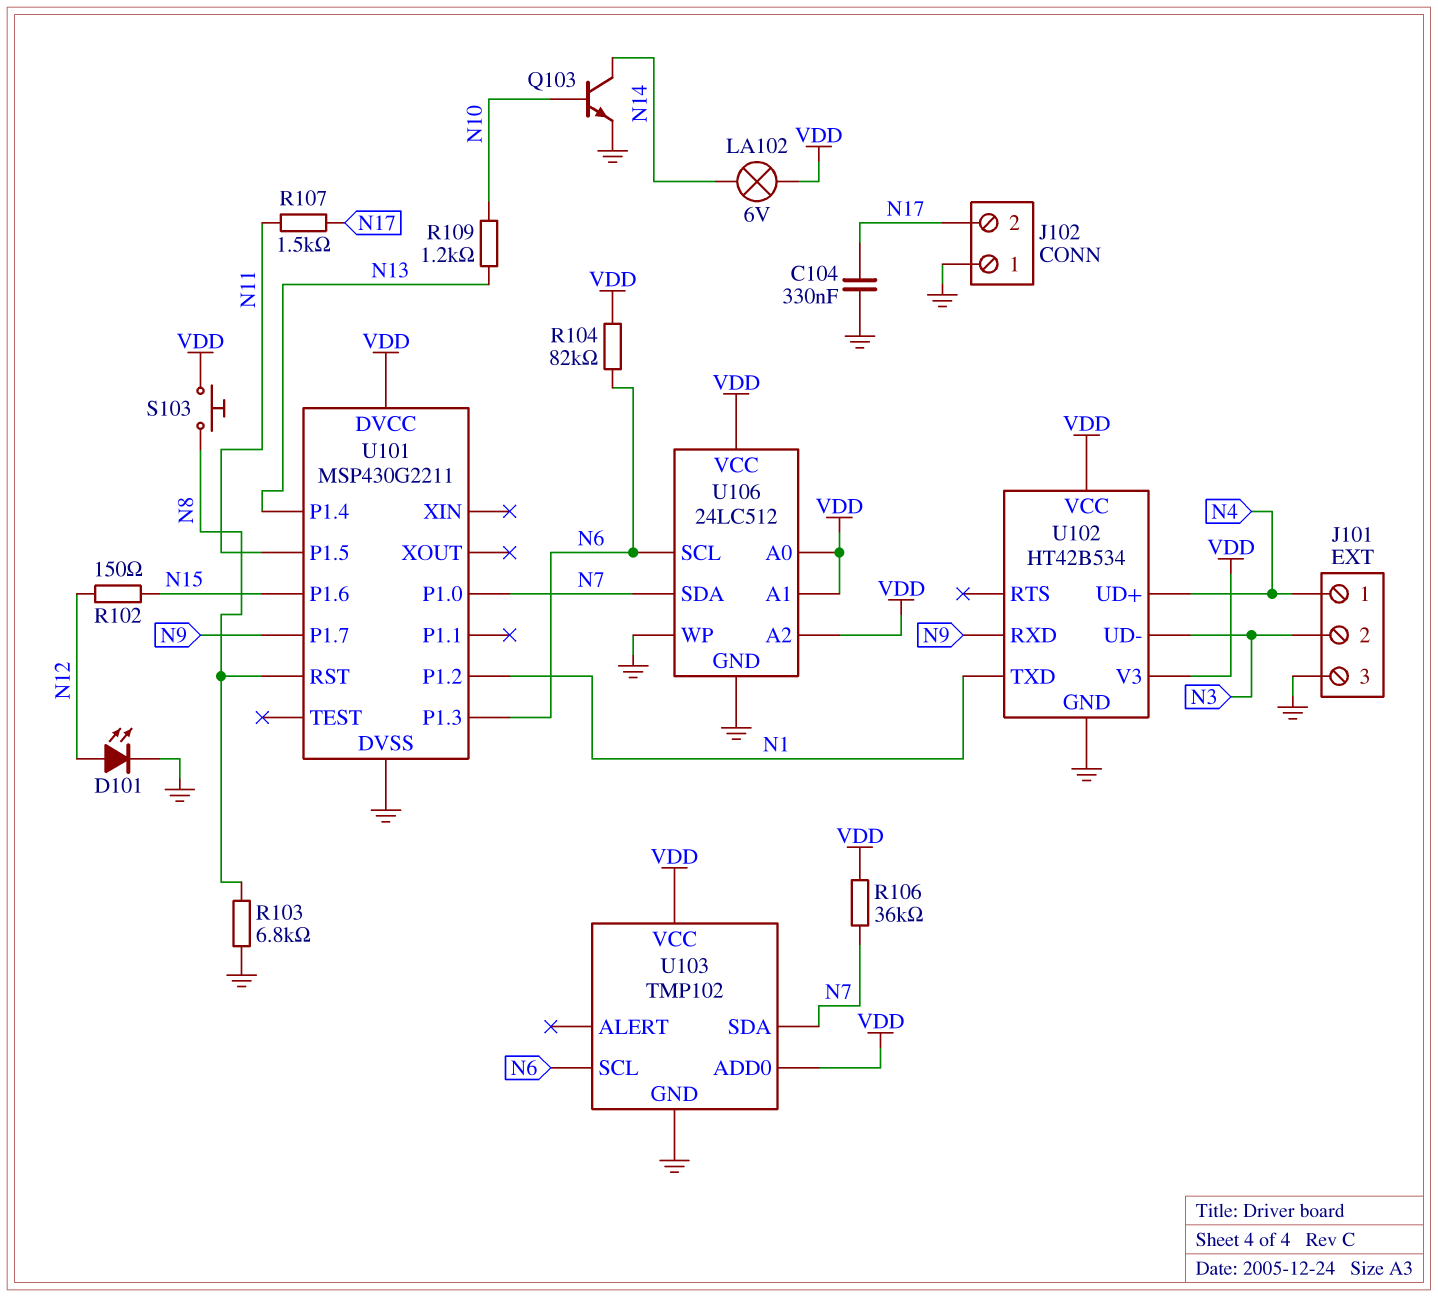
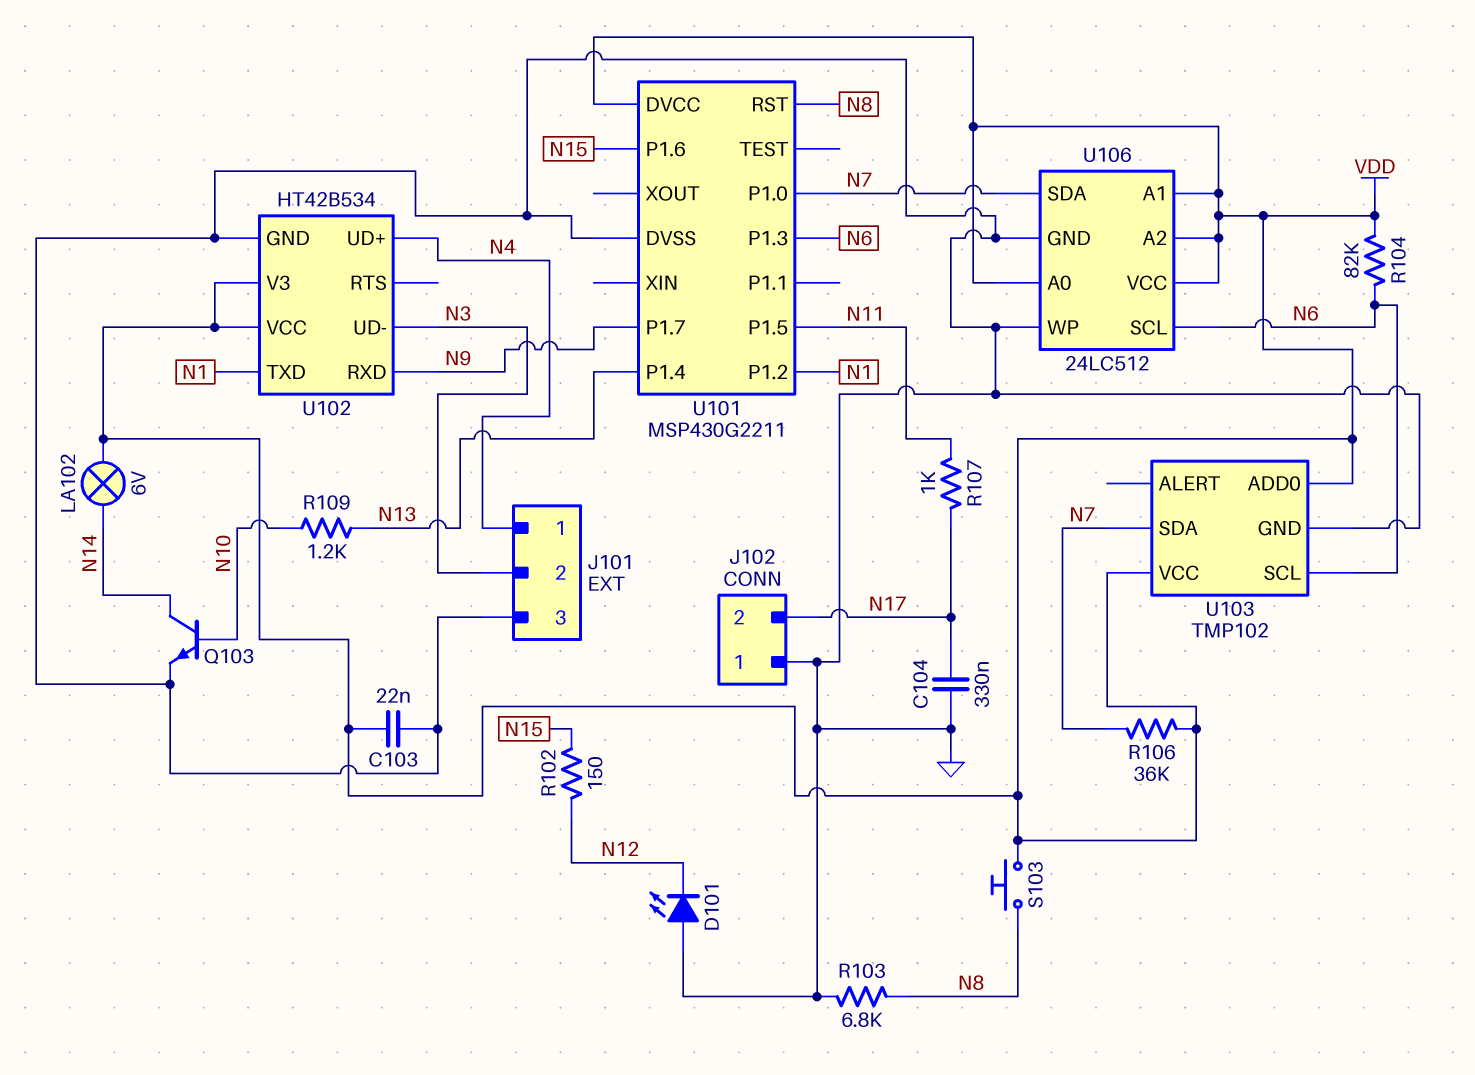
C103: none -> 22nF (GND, VDD)
D101: LED (A N12, K GND) -> LED (A GND, K N12)
R107: 1.5k (N11, N17) -> 1k (N11, N17)

